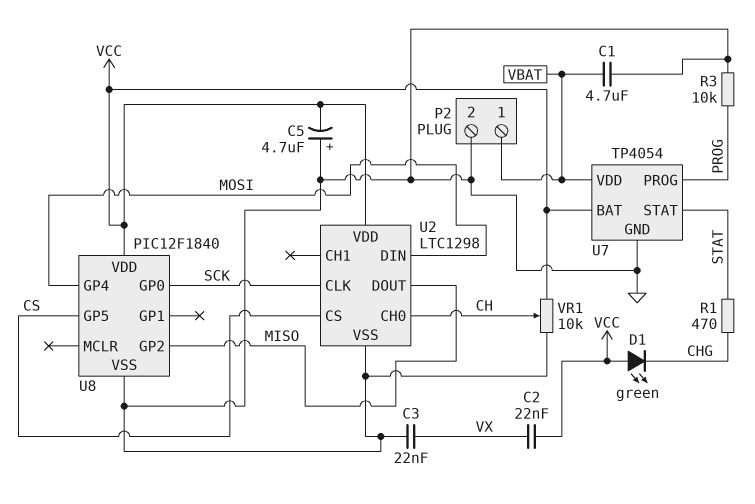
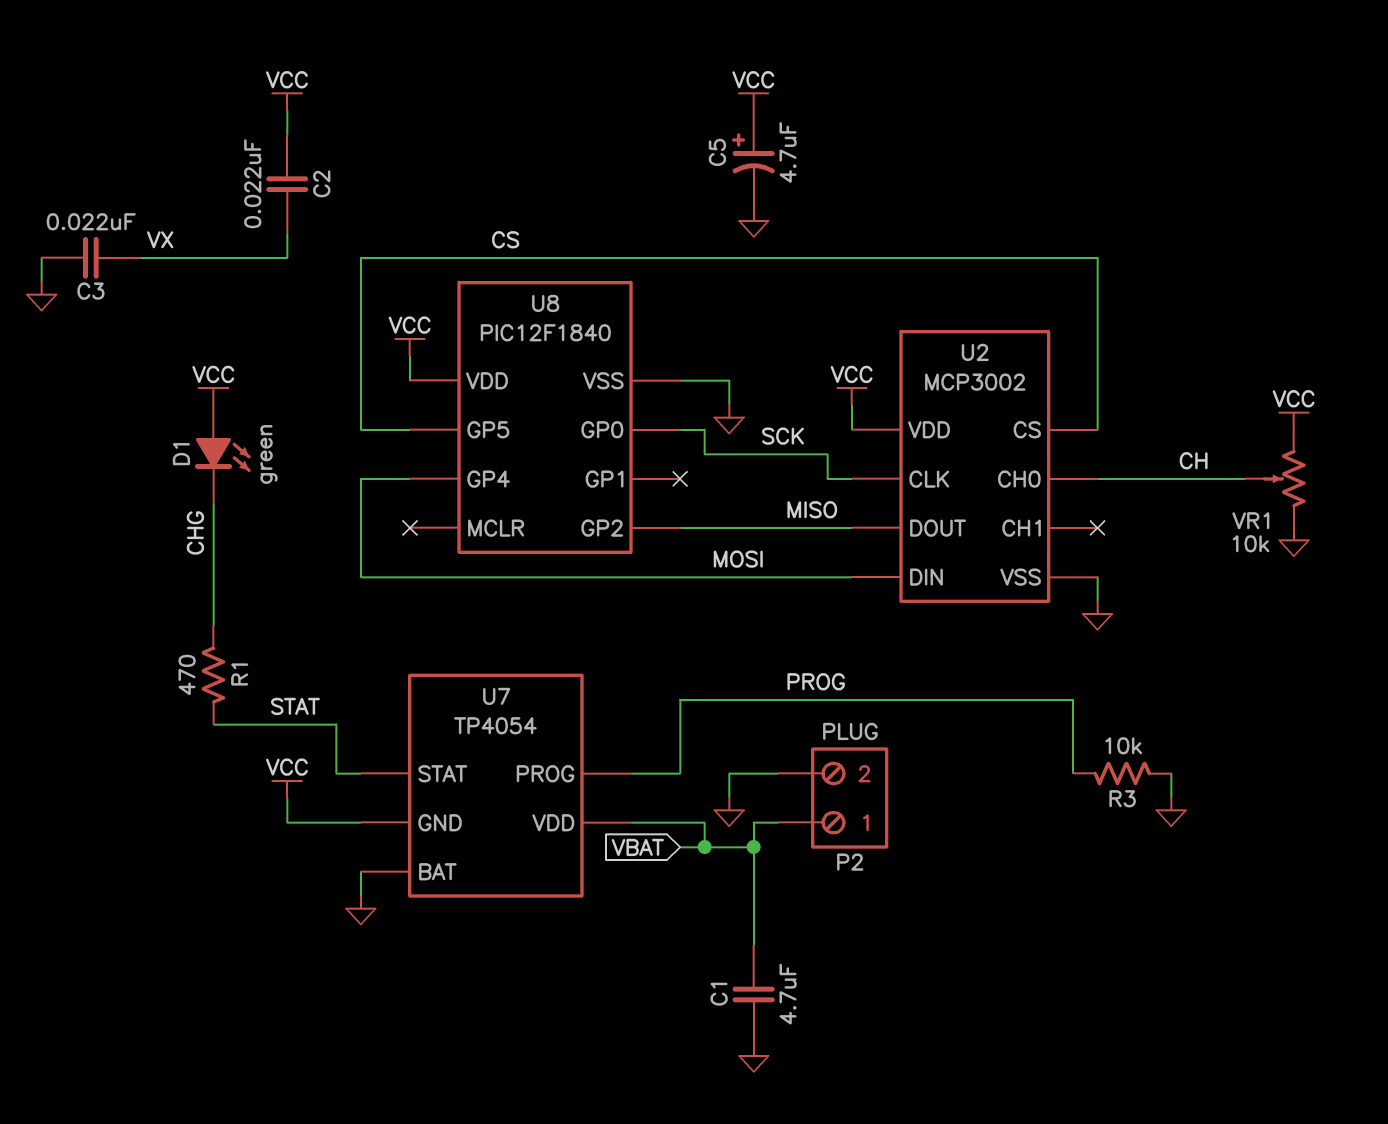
C5: 4.7uF (plus GND, minus VCC) -> 4.7uF (plus VCC, minus GND)
U2: LTC1298 -> MCP3002
U7 pin BAT: VCC -> GND
U7 pin GND: GND -> VCC

